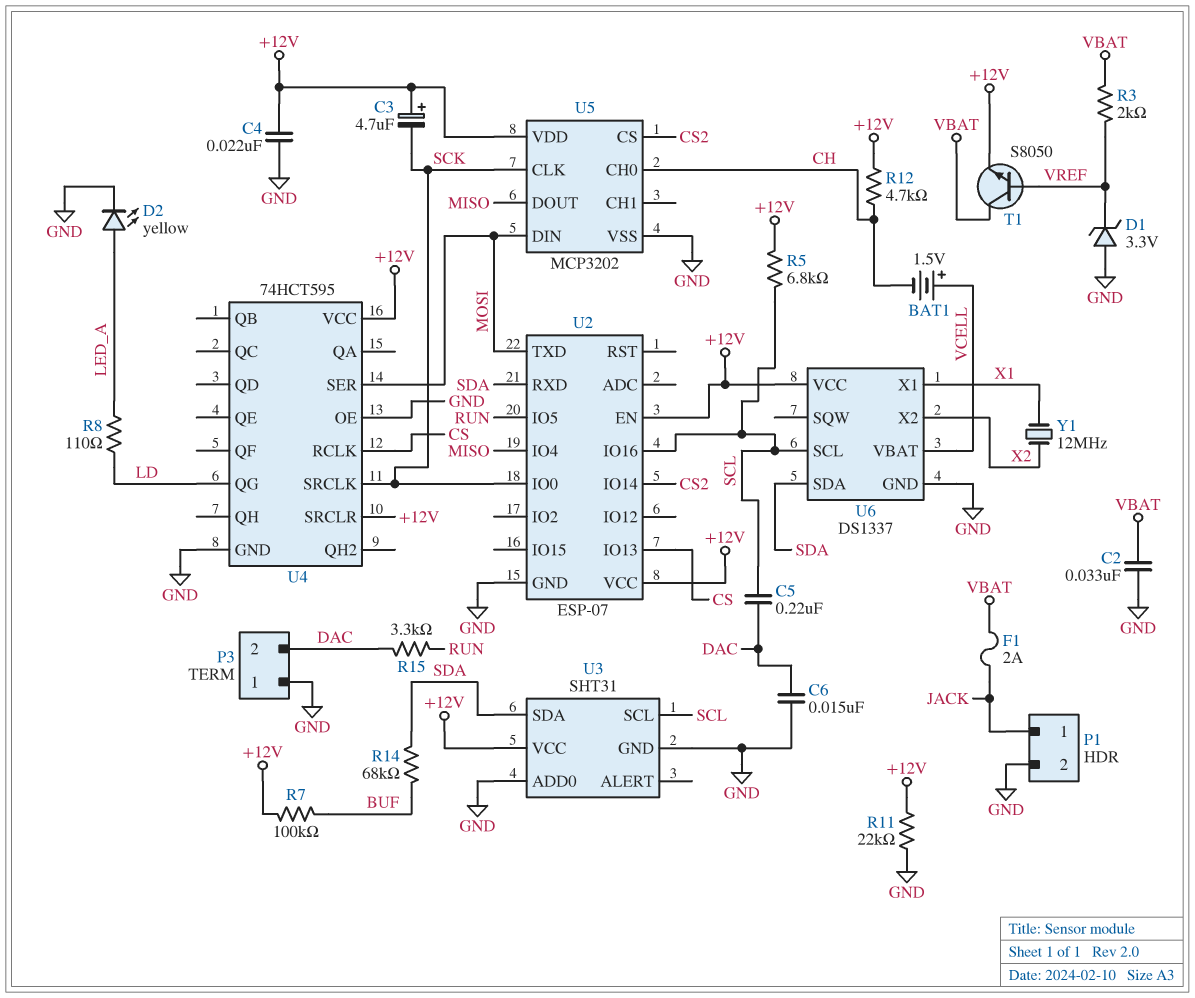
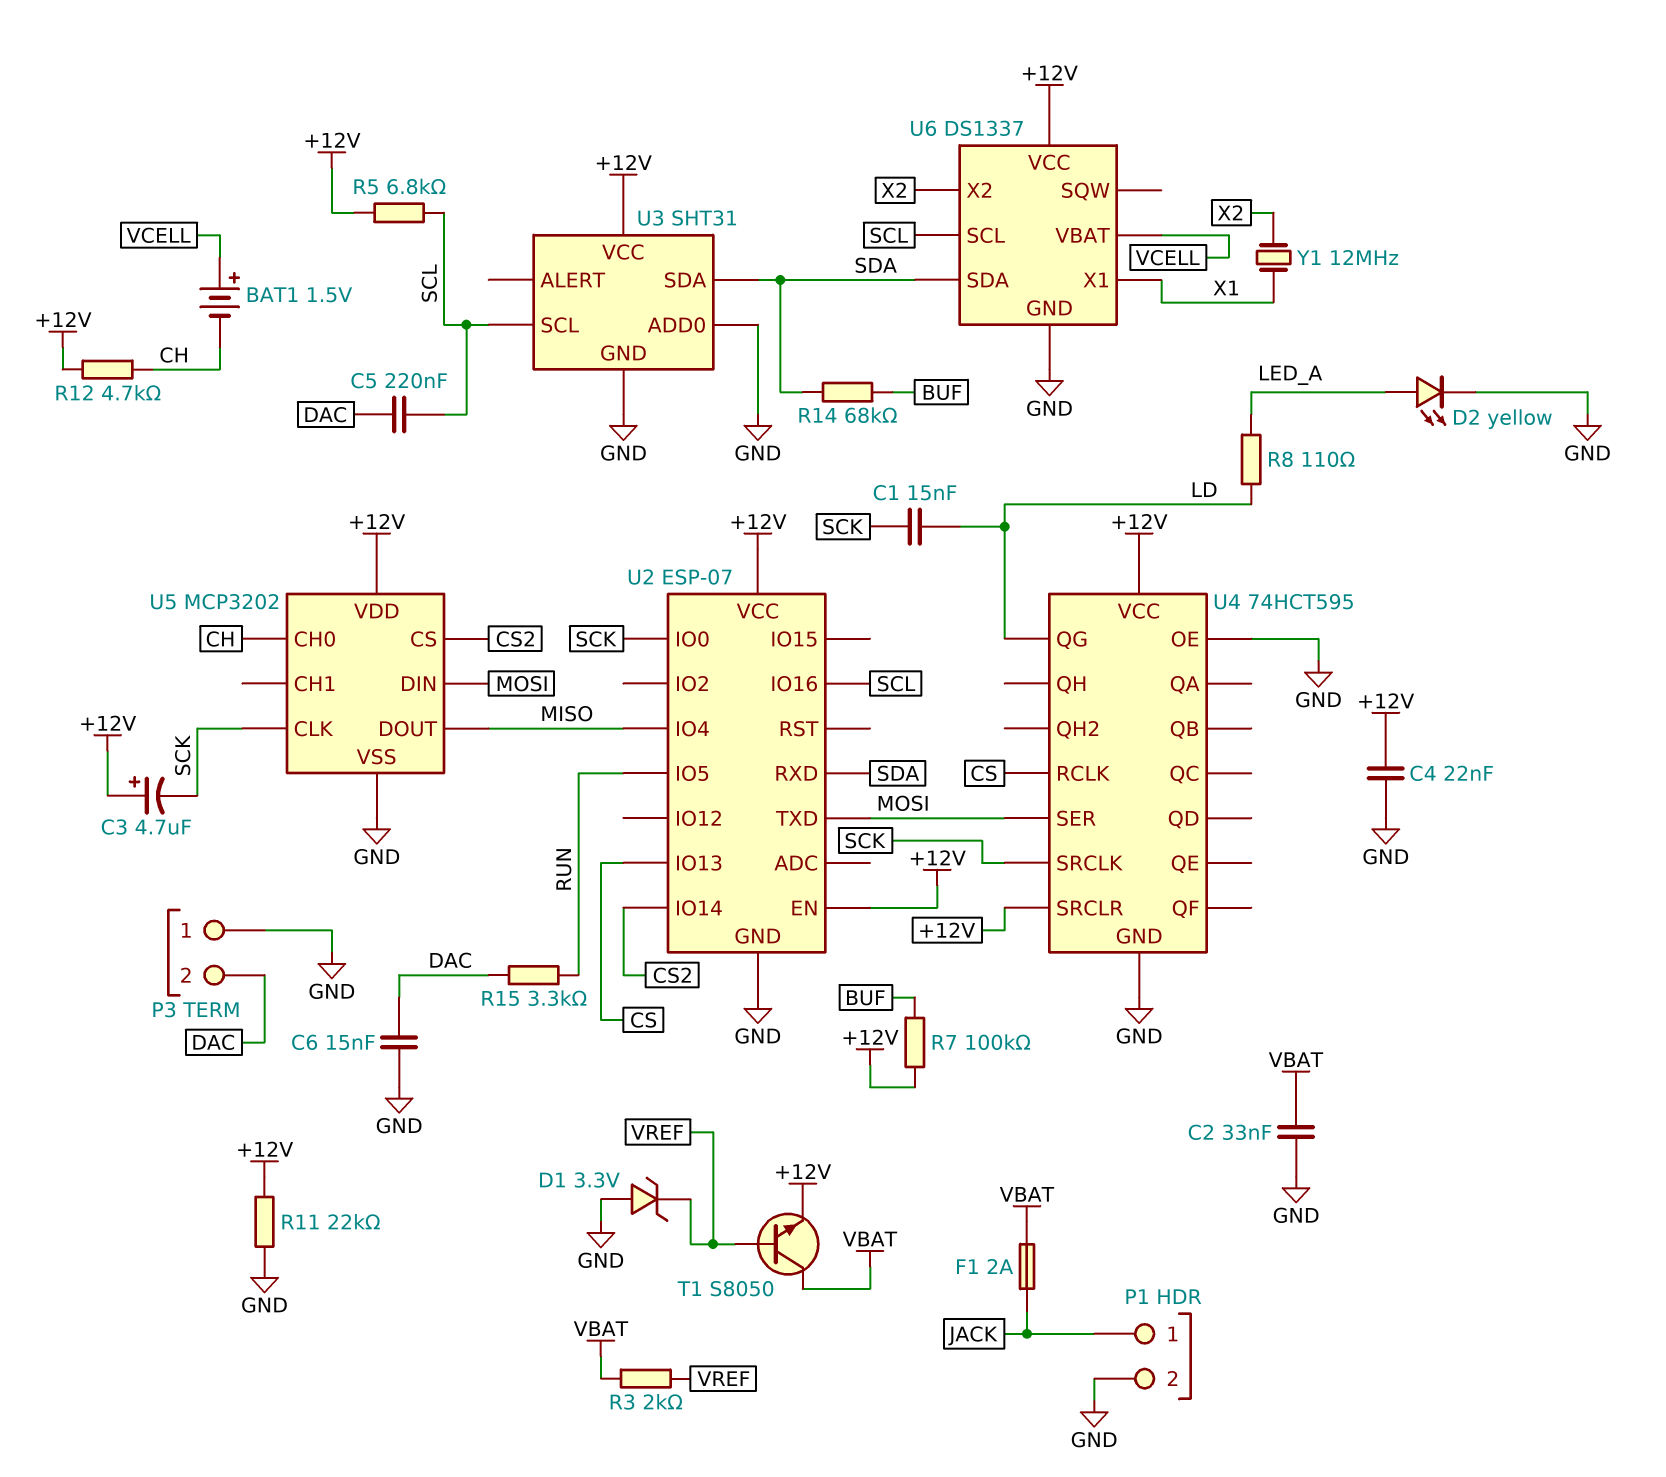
C1: none -> 15nF (LD, SCK)

